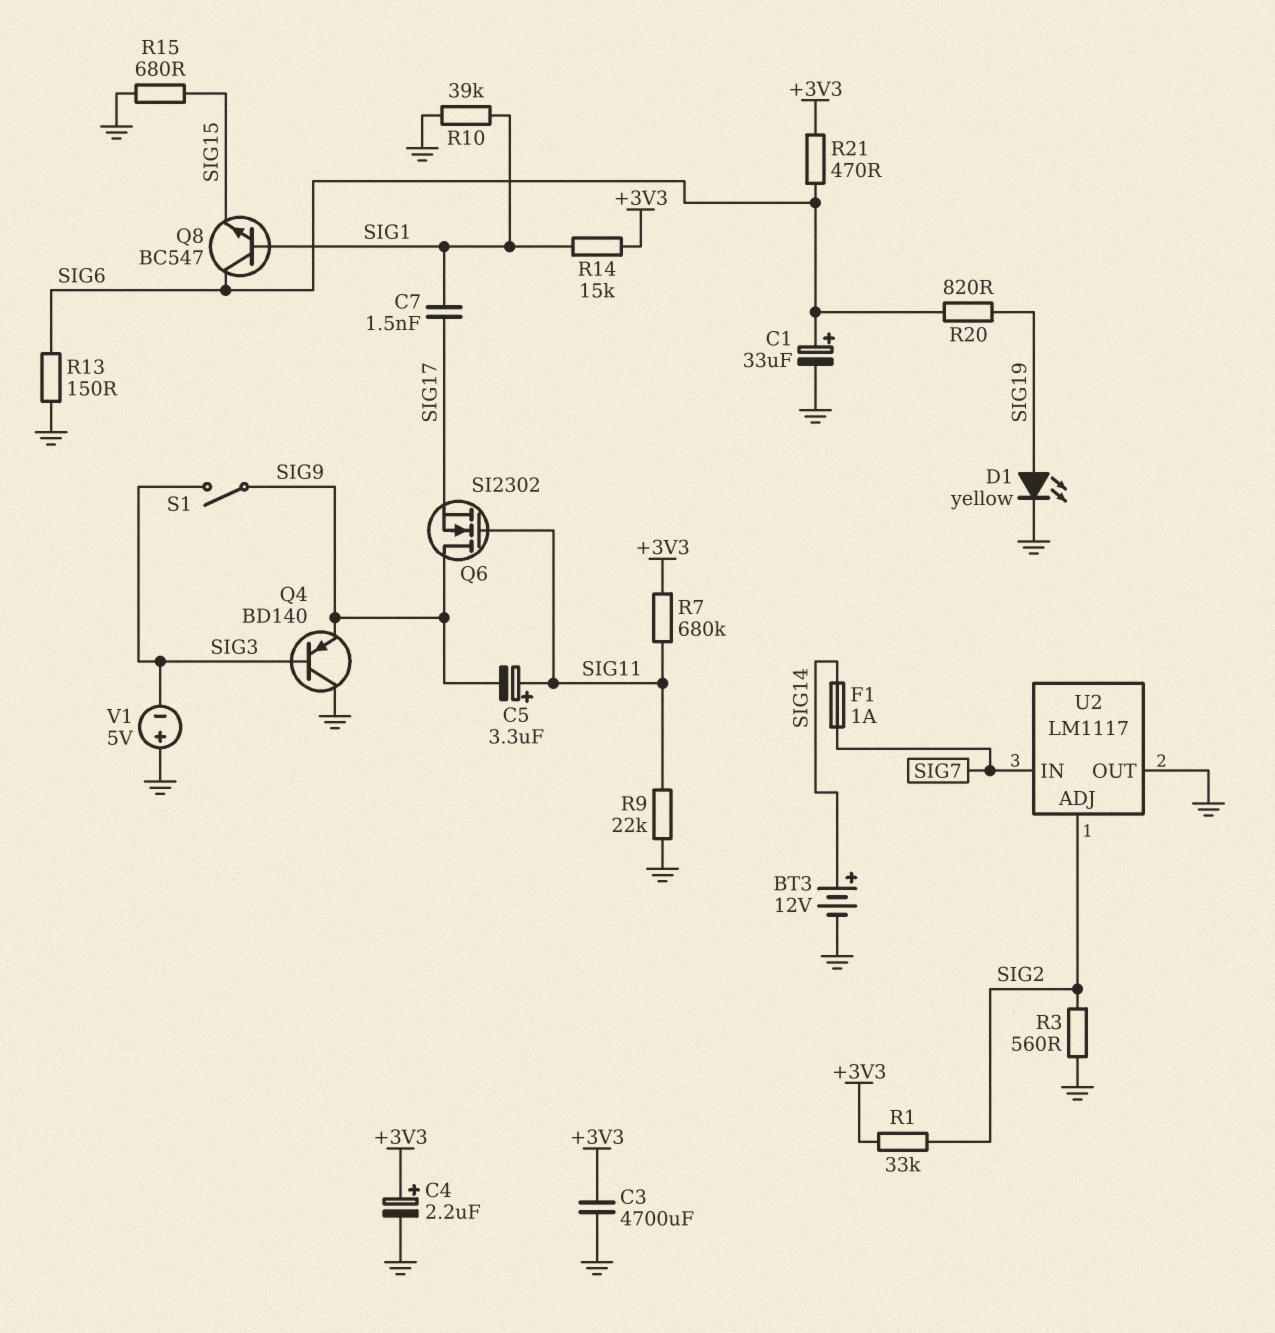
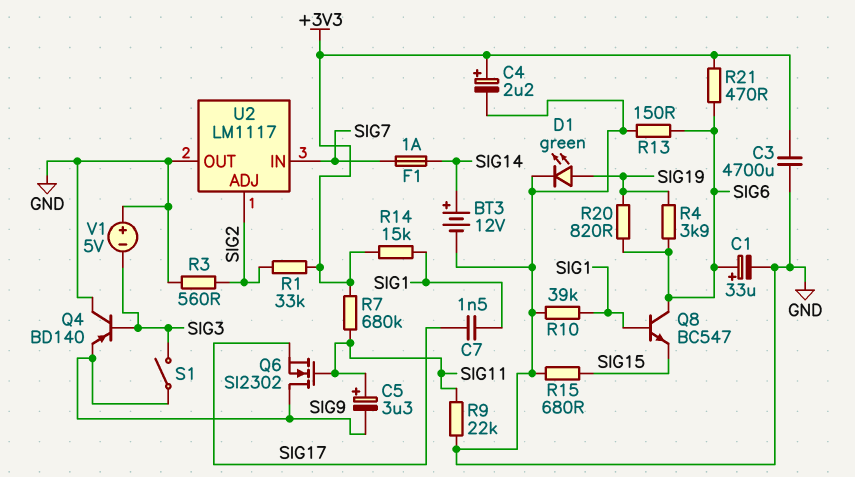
D1: LED yellow (A SIG19, K GND) -> LED green (A SIG19, K GND)
R4: none -> 3.9k (SIG6, SIG19)

